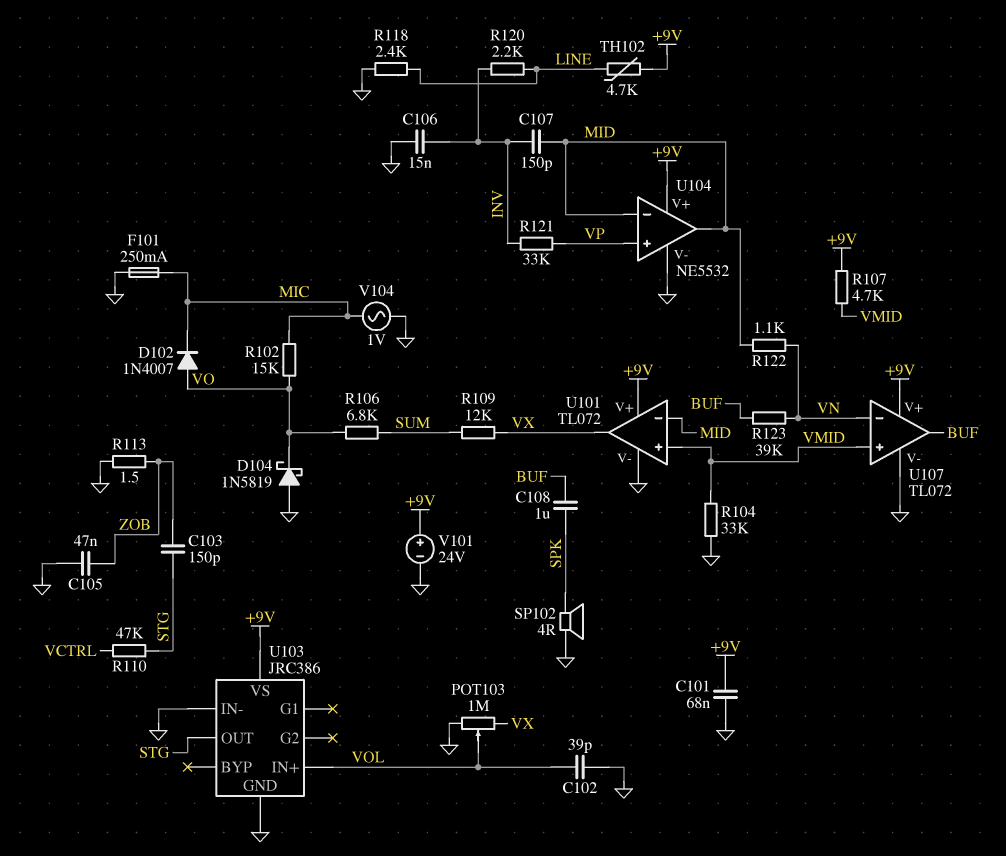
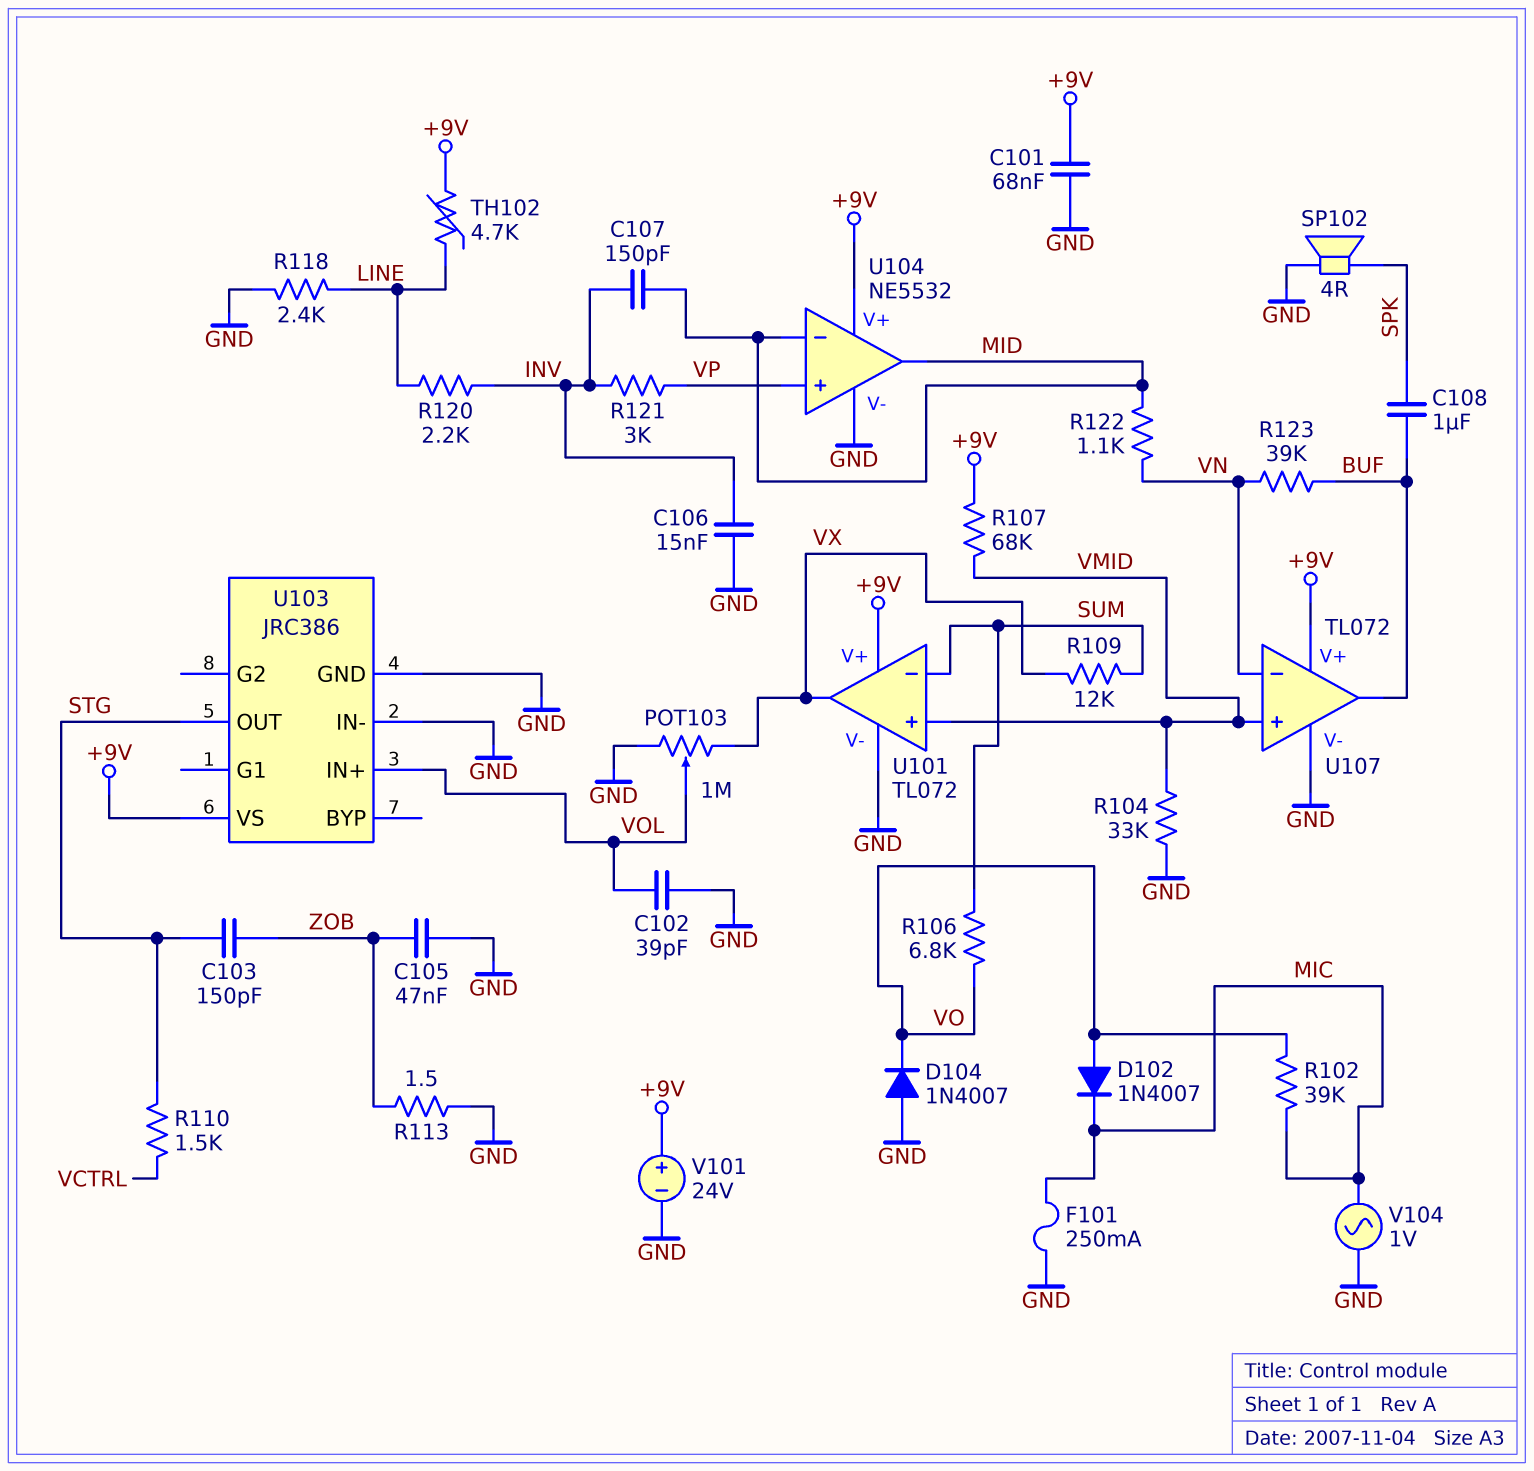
D104: schottky 1N5819 (A GND, K VO) -> diode 1N4007 (A GND, K VO)
R102: 15k (MIC, VO) -> 39k (MIC, VO)
R107: 4.7k (+9V, VMID) -> 68k (+9V, VMID)
R110: 47k (STG, VCTRL) -> 1.5k (STG, VCTRL)
R121: 33k (INV, VP) -> 3k (INV, VP)
U101 pin in-: MID -> SUM

